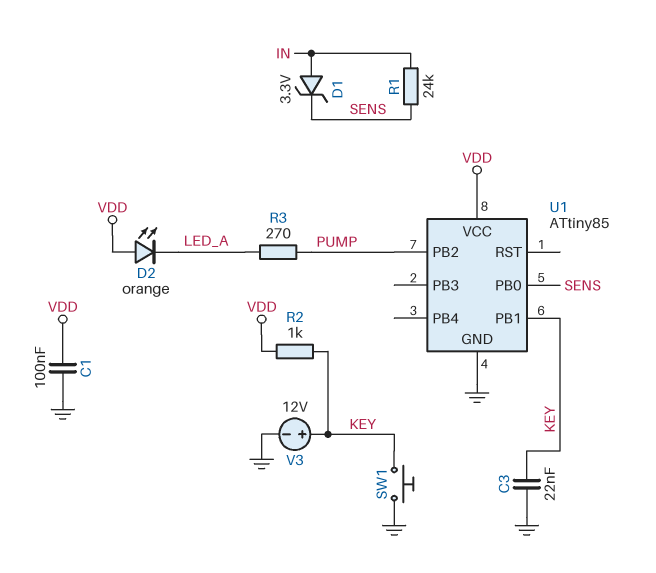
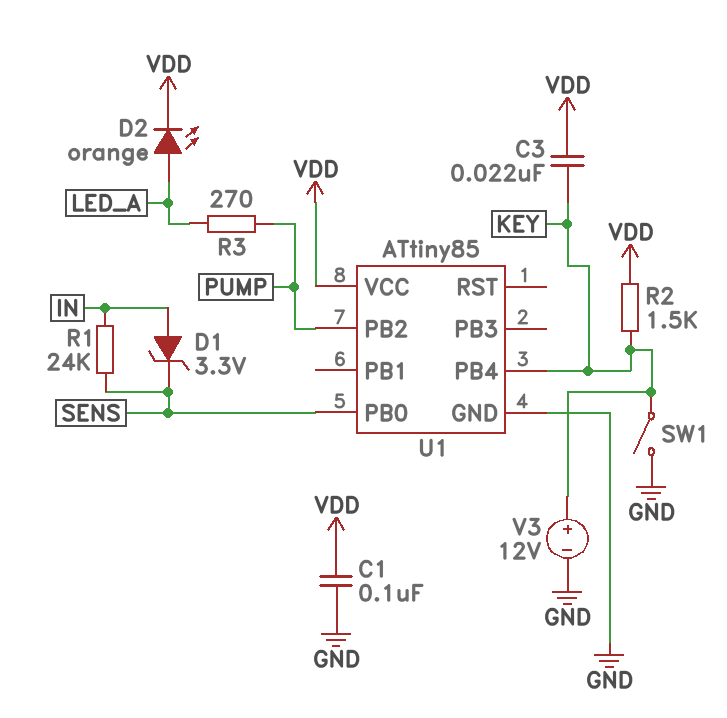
C3: 22nF (GND, KEY) -> 22nF (KEY, VDD)
D2: LED orange (A VDD, K LED_A) -> LED orange (A LED_A, K VDD)
R2: 1k (KEY, VDD) -> 1.5k (KEY, VDD)
SW1: button (GND, KEY) -> switch (GND, KEY)
U1 pin PB1: KEY -> none
U1 pin PB4: none -> KEY

